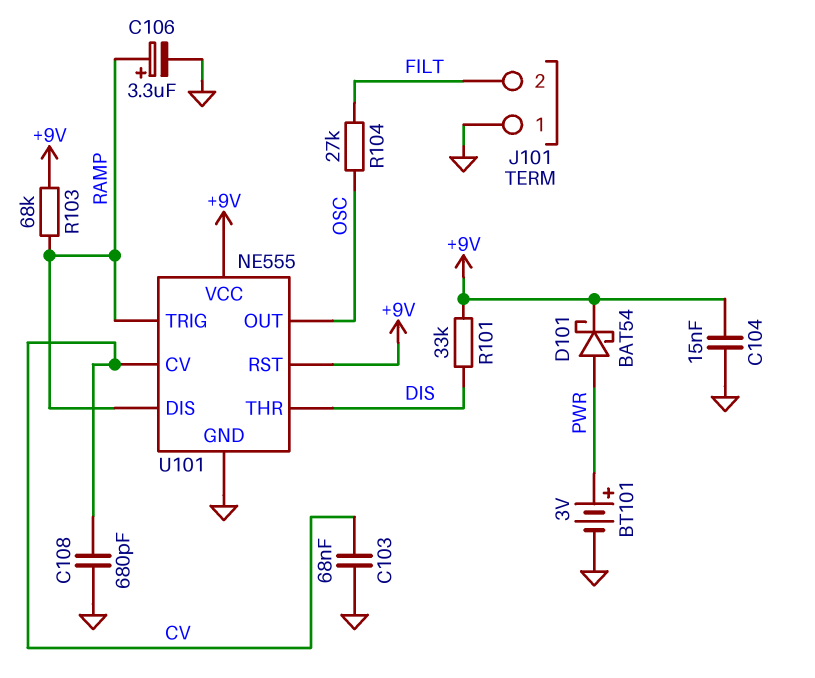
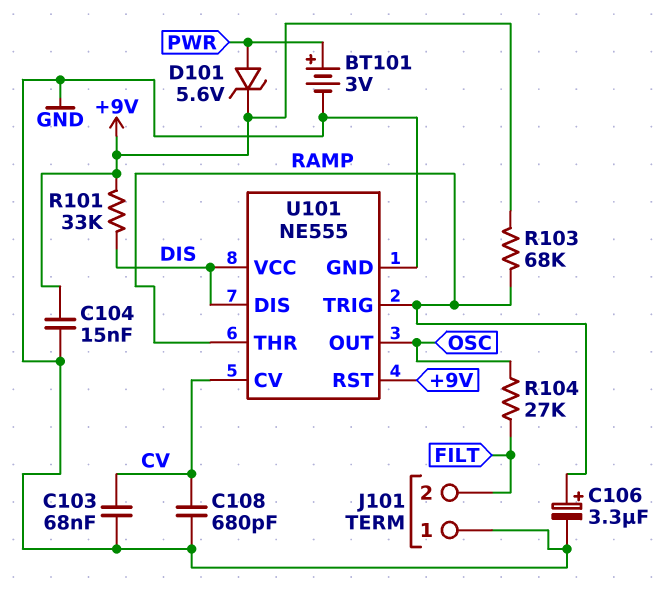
D101: schottky BAT54 (A PWR, K +9V) -> zener 5.6V (A PWR, K +9V)
U101 pin DIS: RAMP -> DIS
U101 pin THR: DIS -> RAMP
U101 pin VCC: +9V -> DIS

